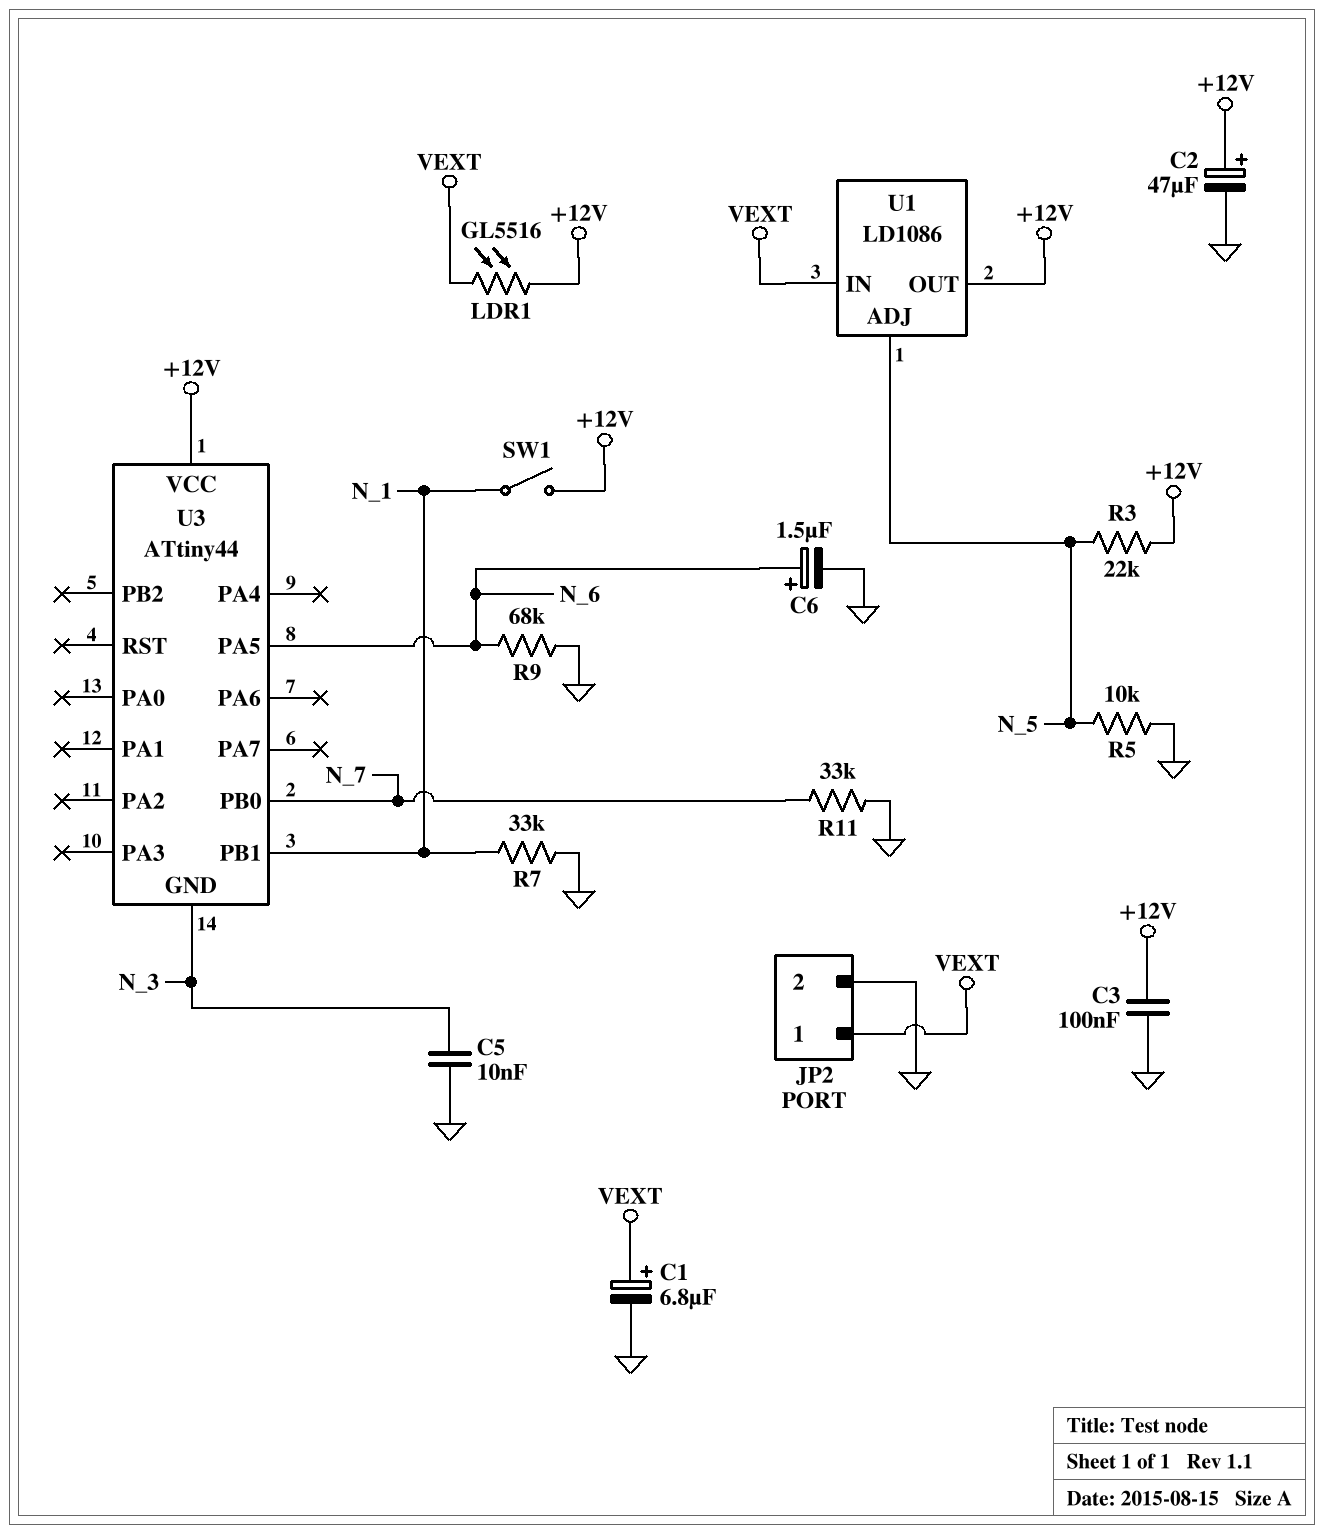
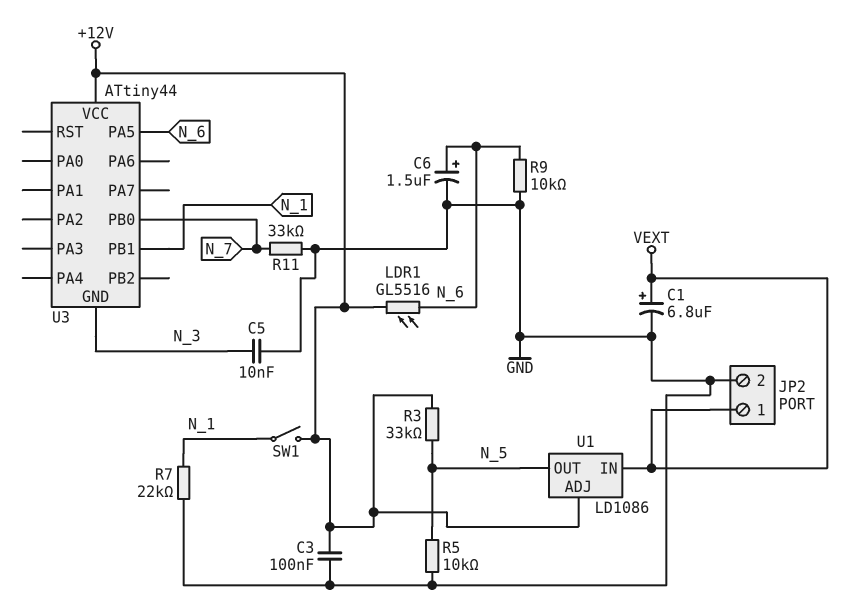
C2: 47uF (plus +12V, minus GND) -> none
LDR1: GL5516 (+12V, VEXT) -> GL5516 (+12V, N_6)
R3: 22k (+12V, N_5) -> 33k (+12V, N_5)
R7: 33k (GND, N_1) -> 22k (GND, N_1)
R9: 68k (GND, N_6) -> 10k (GND, N_6)
U1 pin ADJ: N_5 -> +12V
U1 pin OUT: +12V -> N_5

